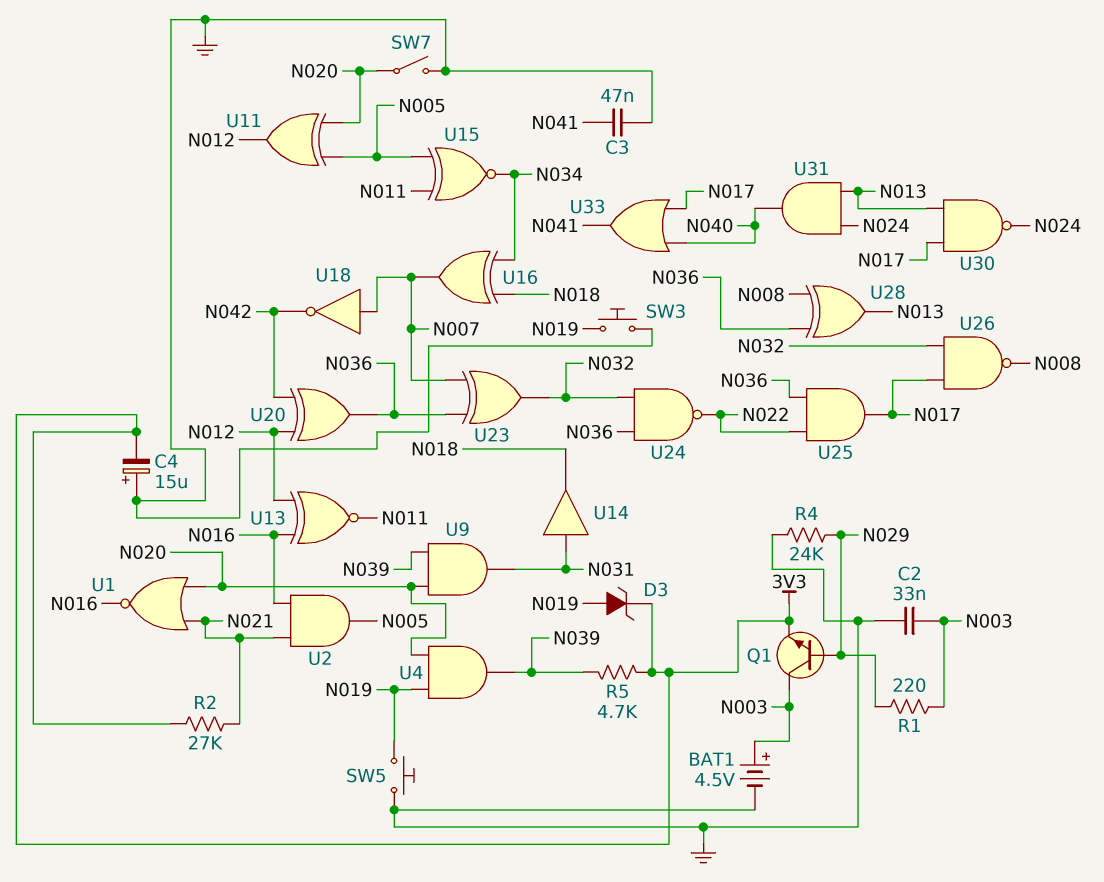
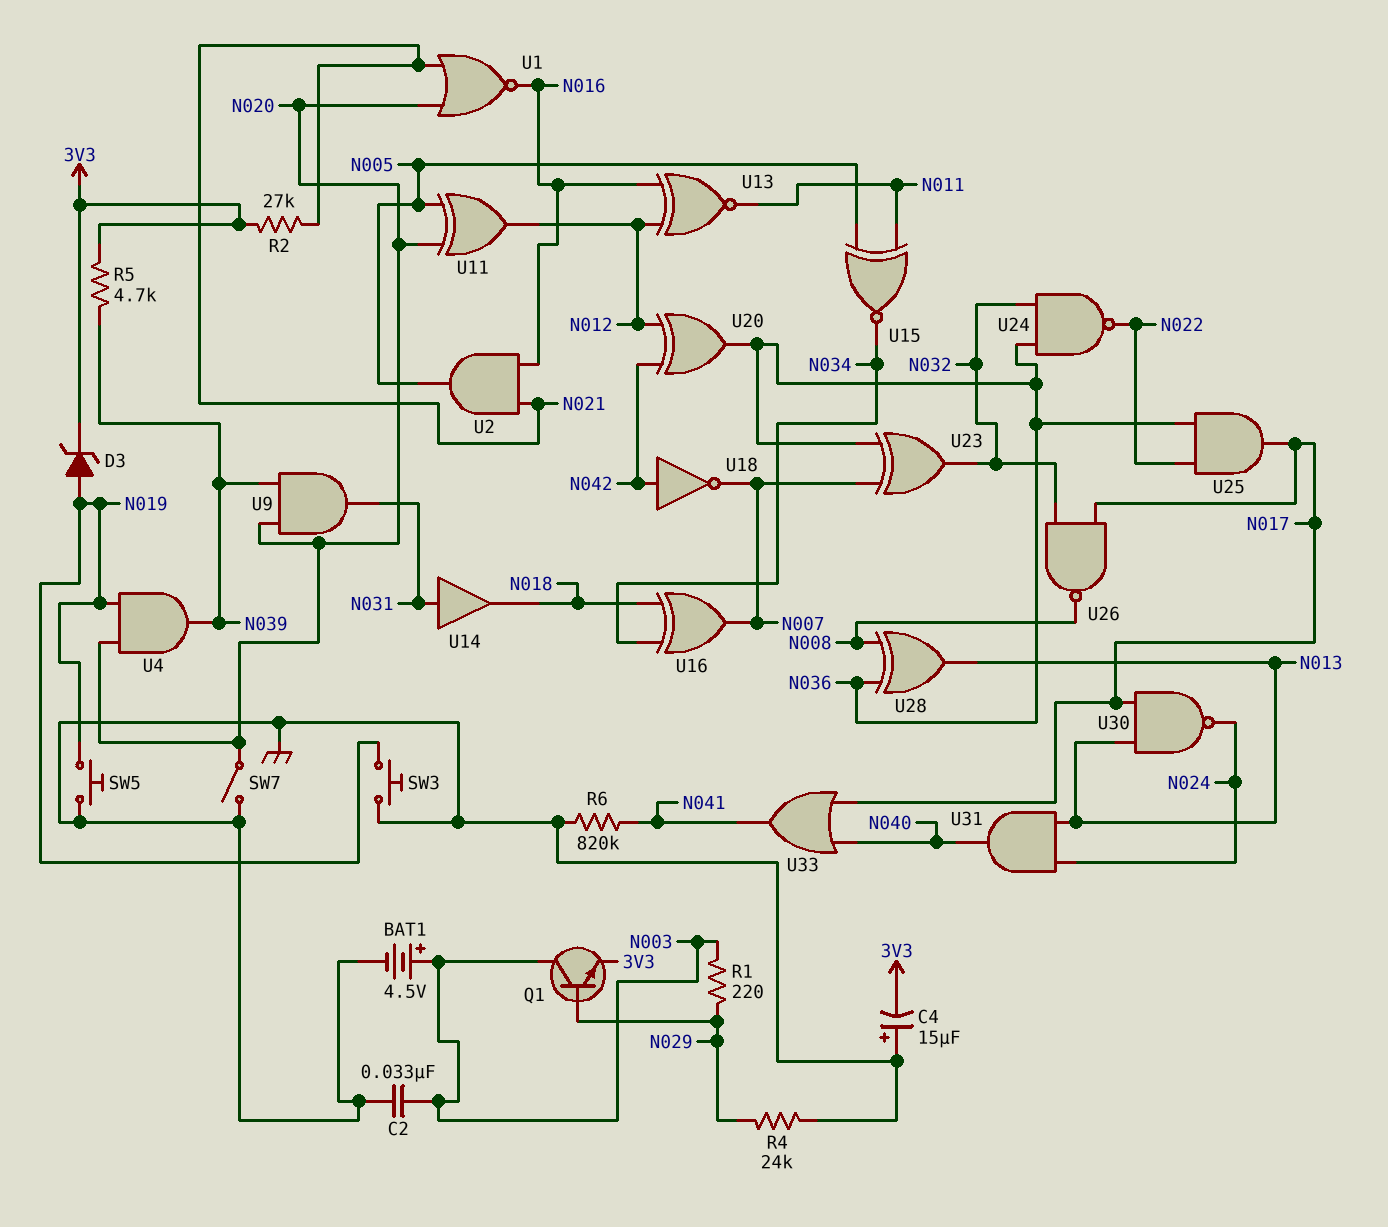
C3: 47nF (GND, N041) -> none
R6: none -> 820k (GND, N041)
U18: NOT (in N007, out N042) -> NOT (in N042, out N007)

